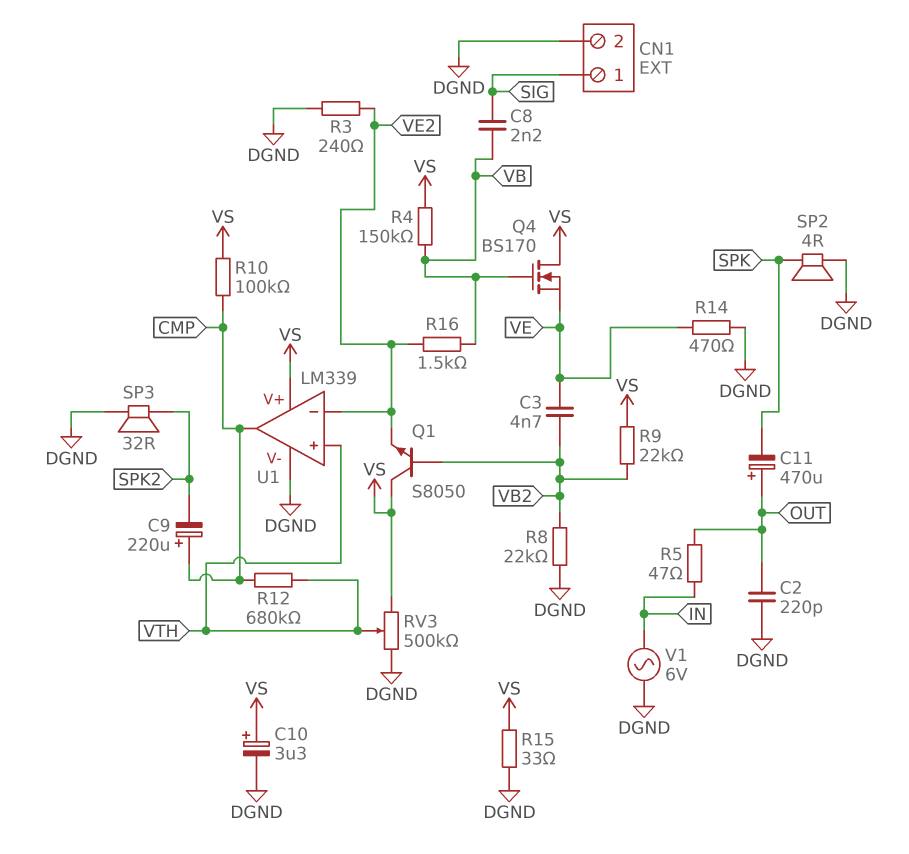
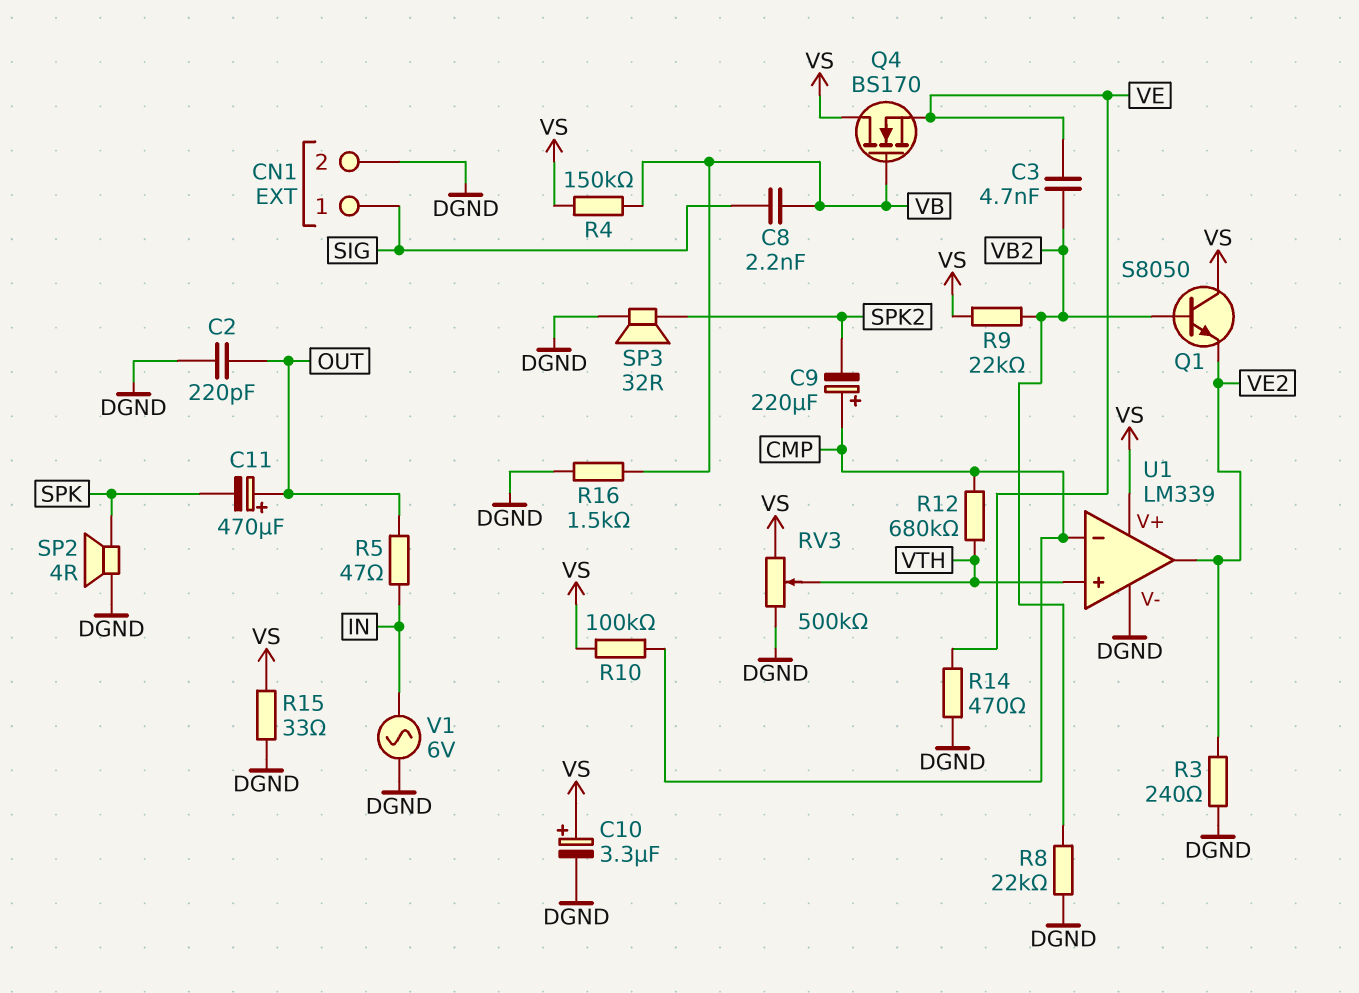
R16: 1.5k (VB, VE2) -> 1.5k (DGND, VB)
U1 pin in-: VE2 -> CMP
U1 pin out: CMP -> VE2

